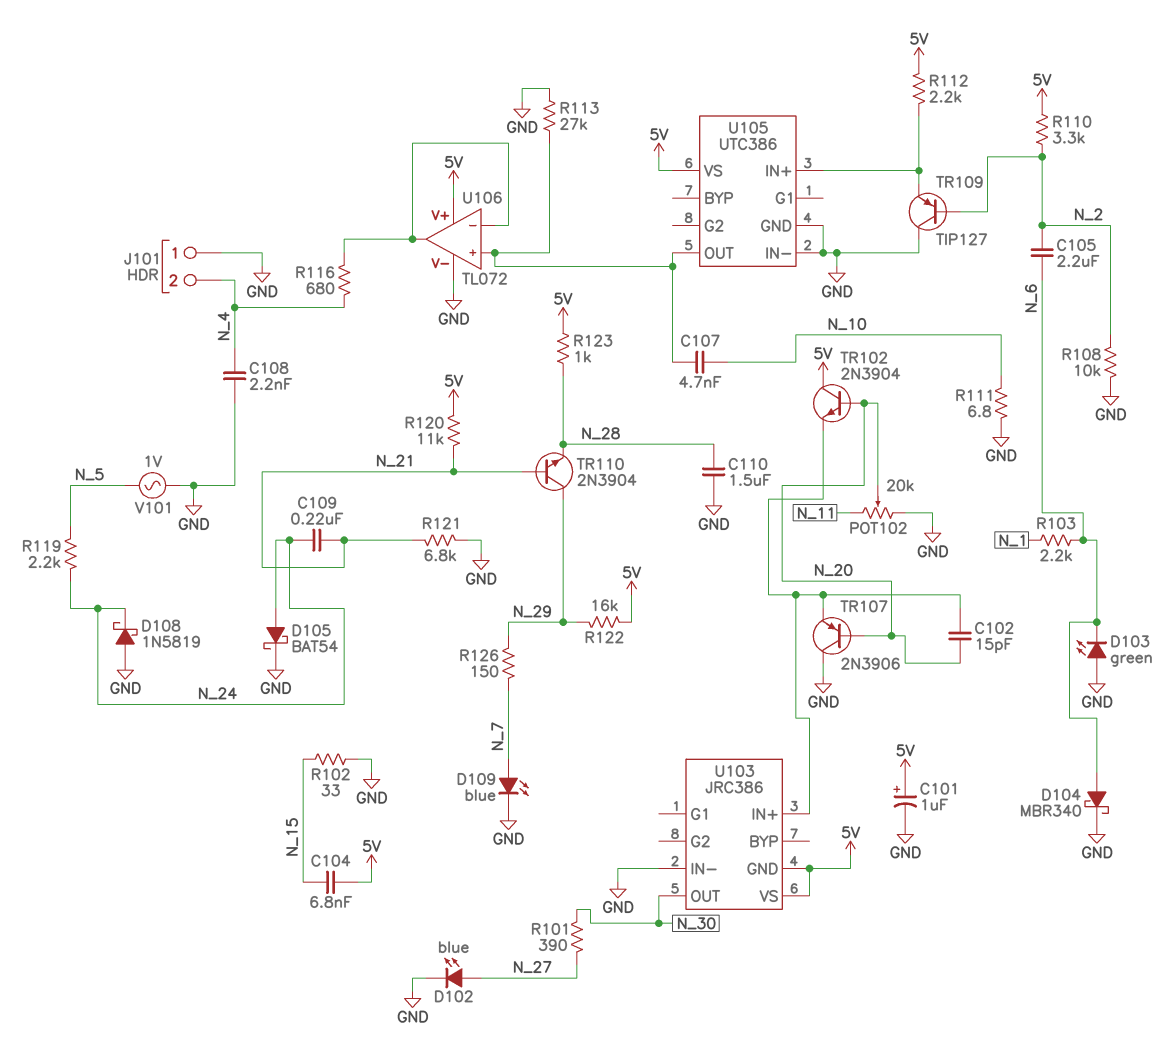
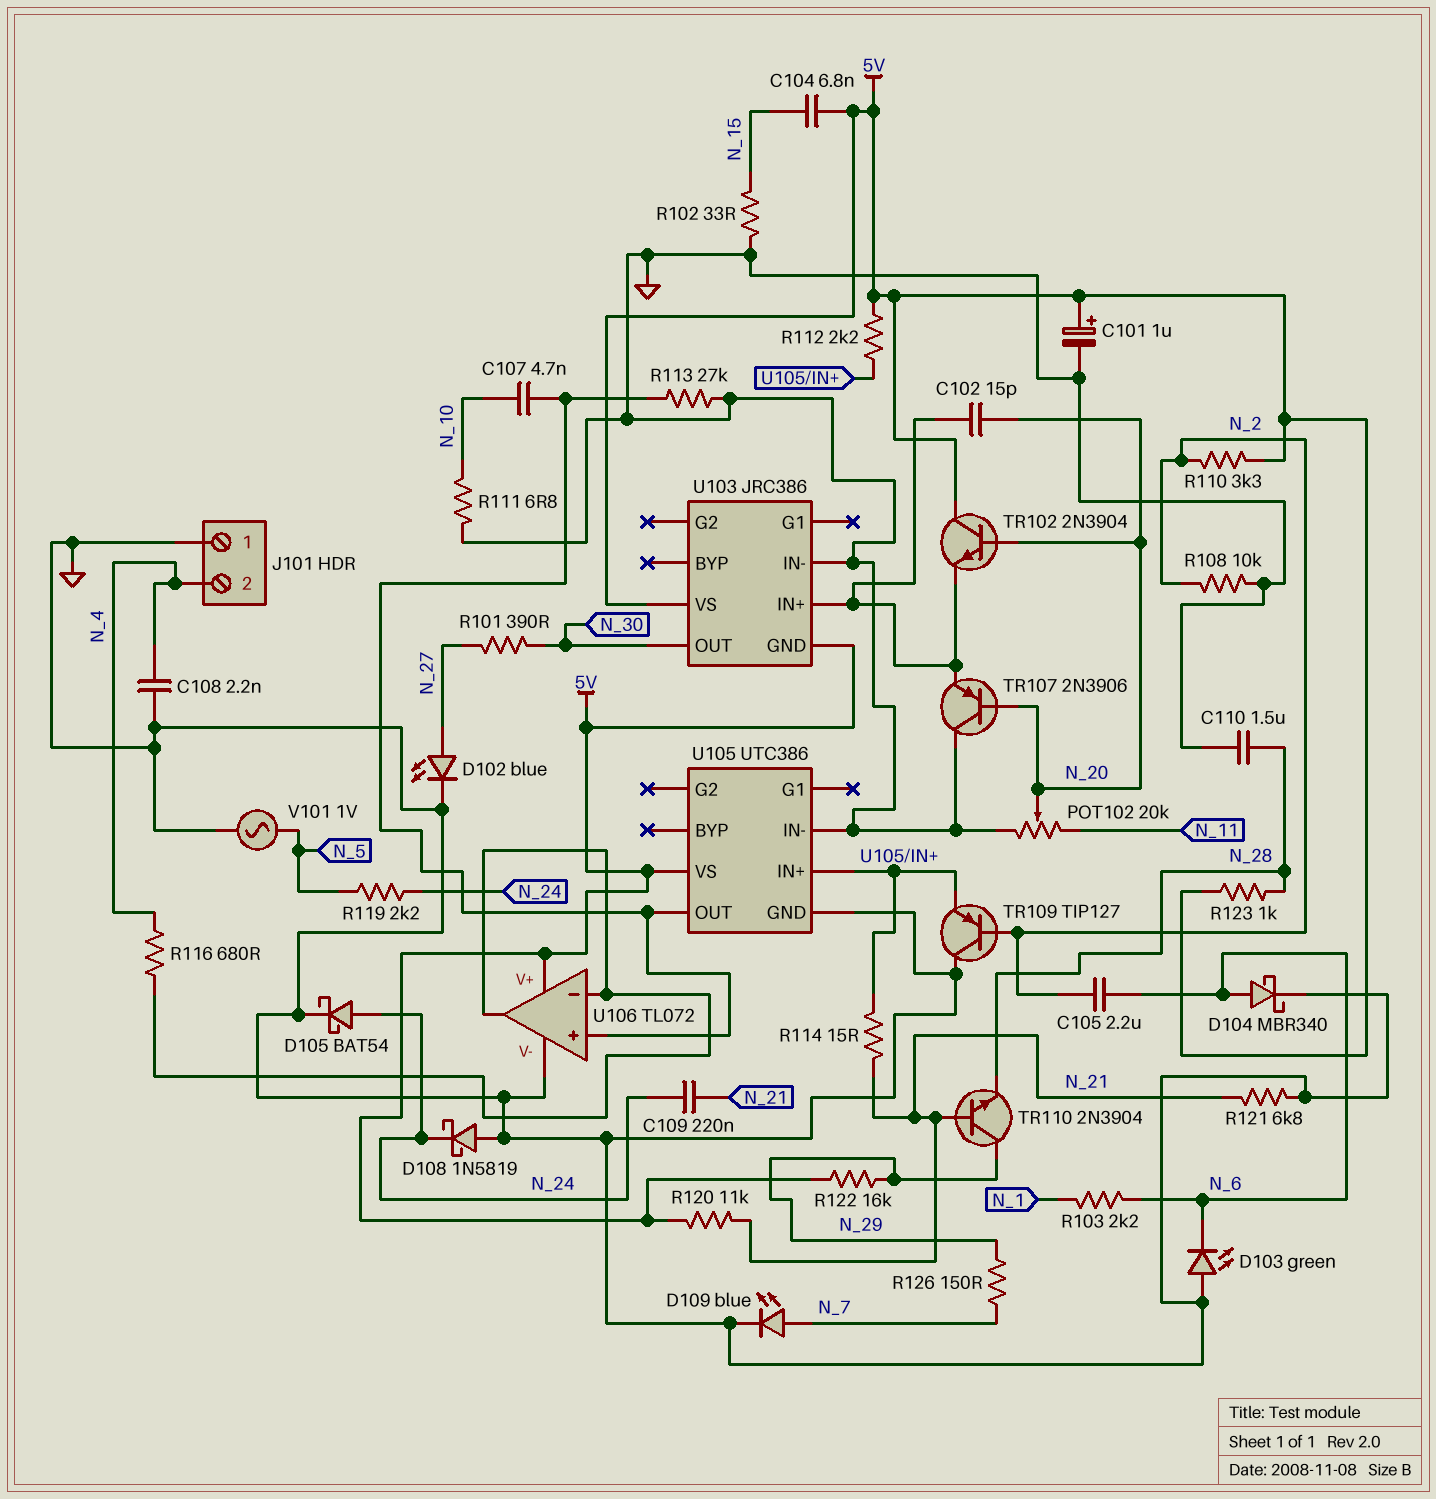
R114: none -> 15 (N_21, U105/IN+)

